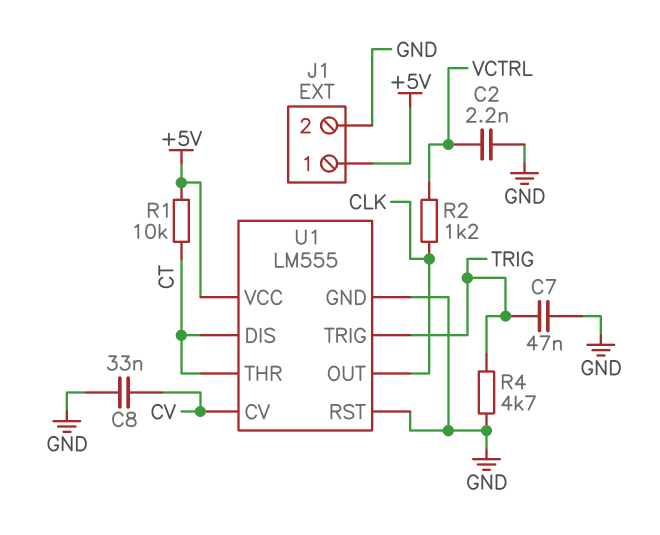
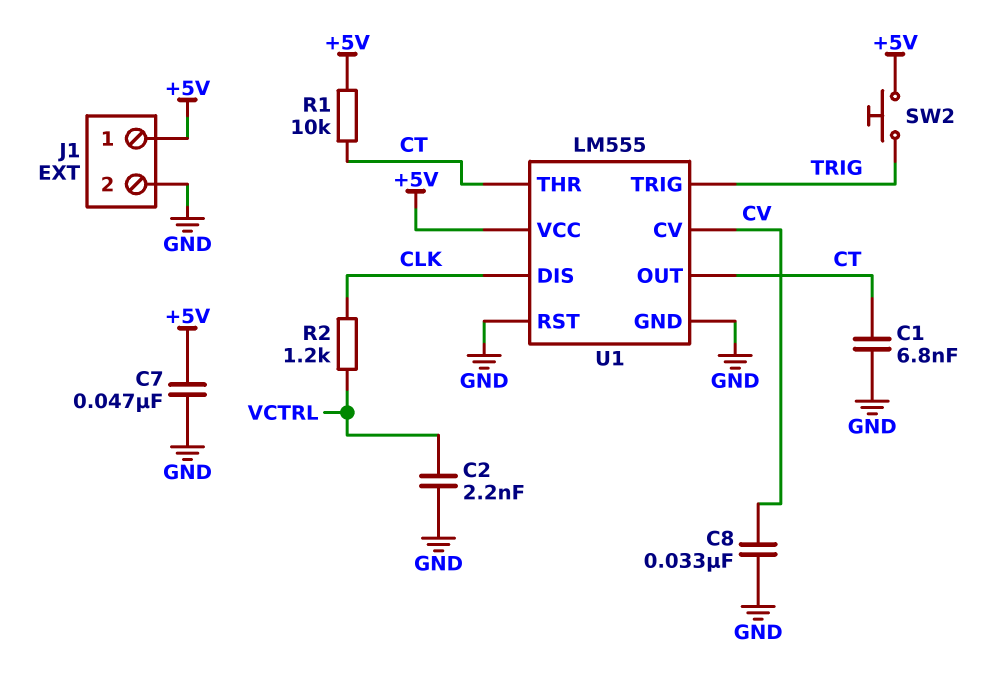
C1: none -> 6.8nF (CT, GND)
C7: 47nF (GND, TRIG) -> 47nF (+5V, GND)
R4: 4.7k (GND, TRIG) -> none
SW2: none -> button (+5V, TRIG)
U1 pin DIS: CT -> CLK
U1 pin OUT: CLK -> CT

